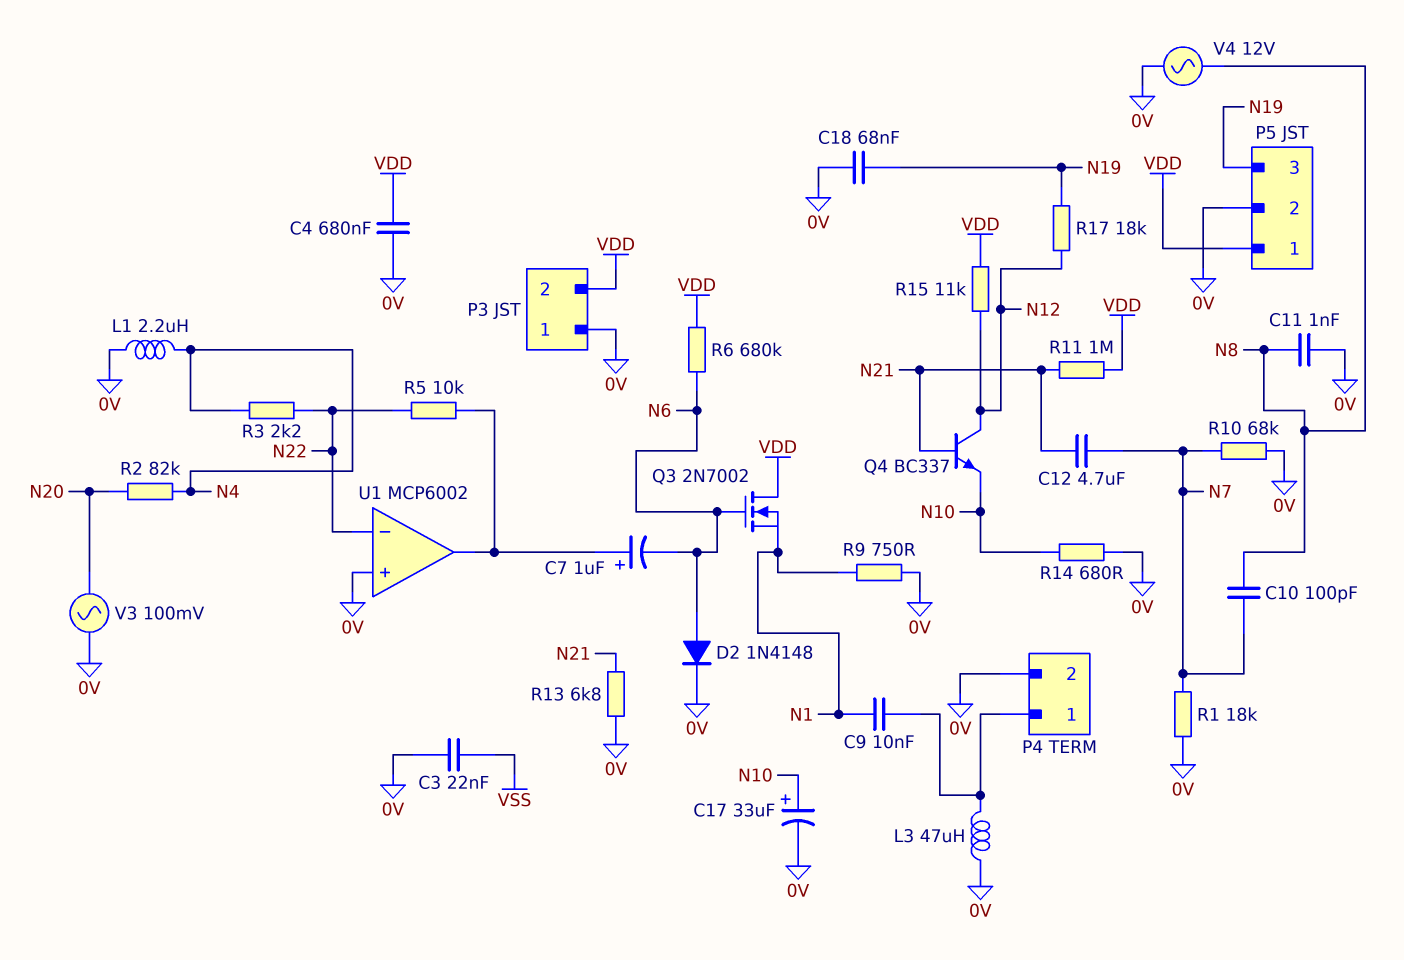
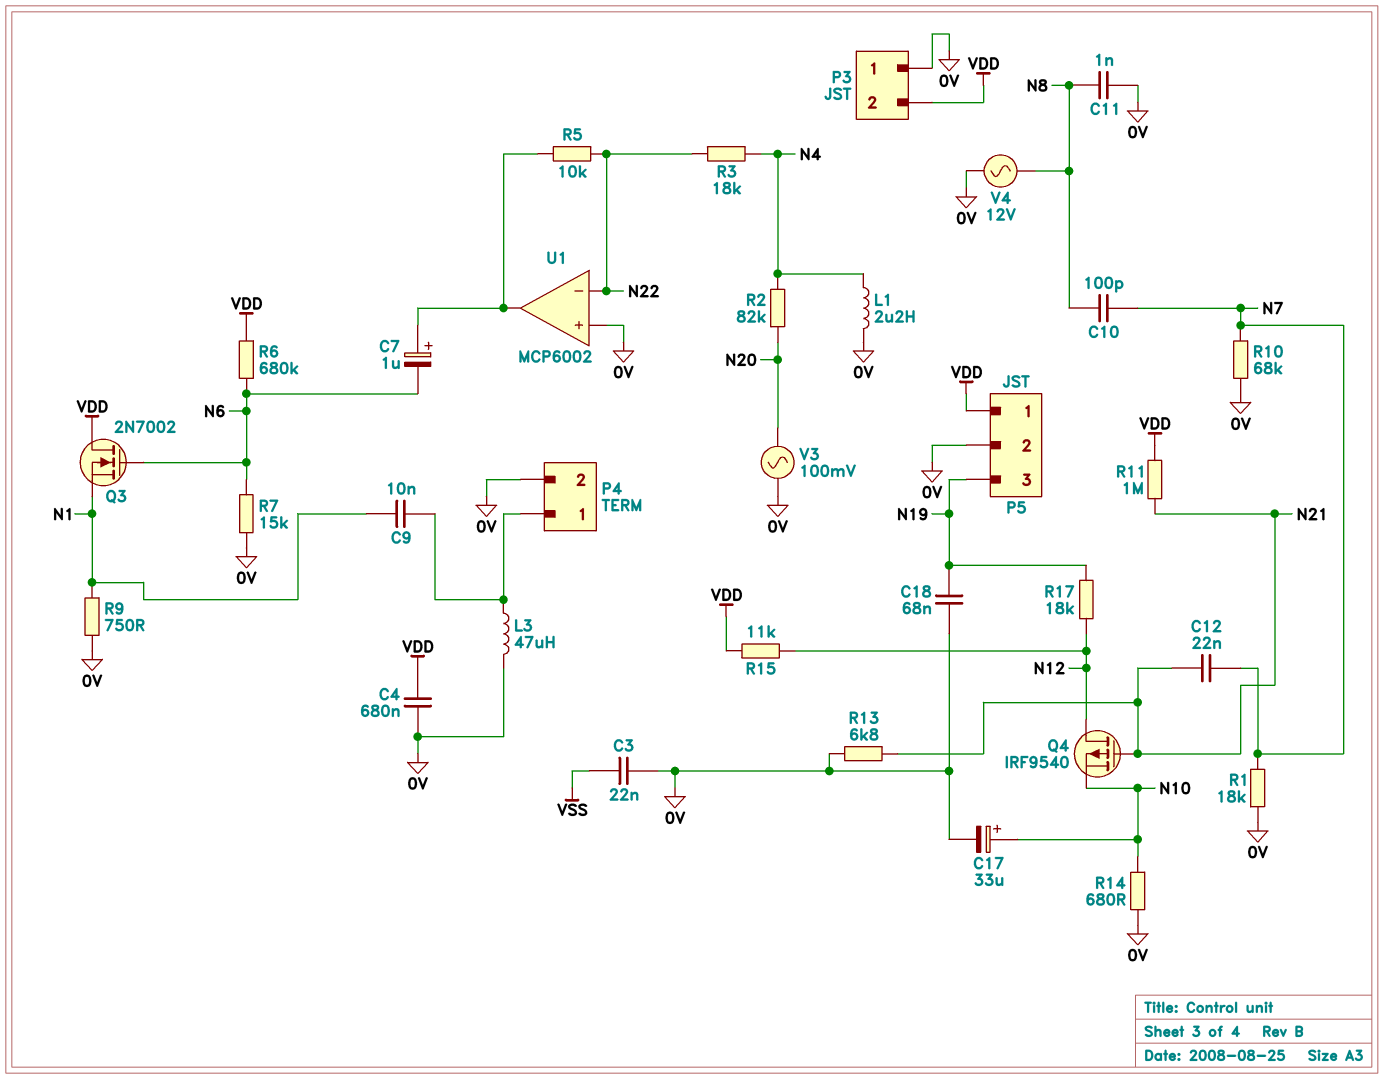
C12: 4.7uF (N7, N21) -> 22nF (N7, N21)
D2: diode 1N4148 (A N6, K 0V) -> none
Q4: NPN BC337 (B N21, C N12, E N10) -> PMOS IRF9540 (G N21, D N12, S N10)
R3: 2.2k (N4, N22) -> 18k (N4, N22)
R7: none -> 15k (0V, N6)

